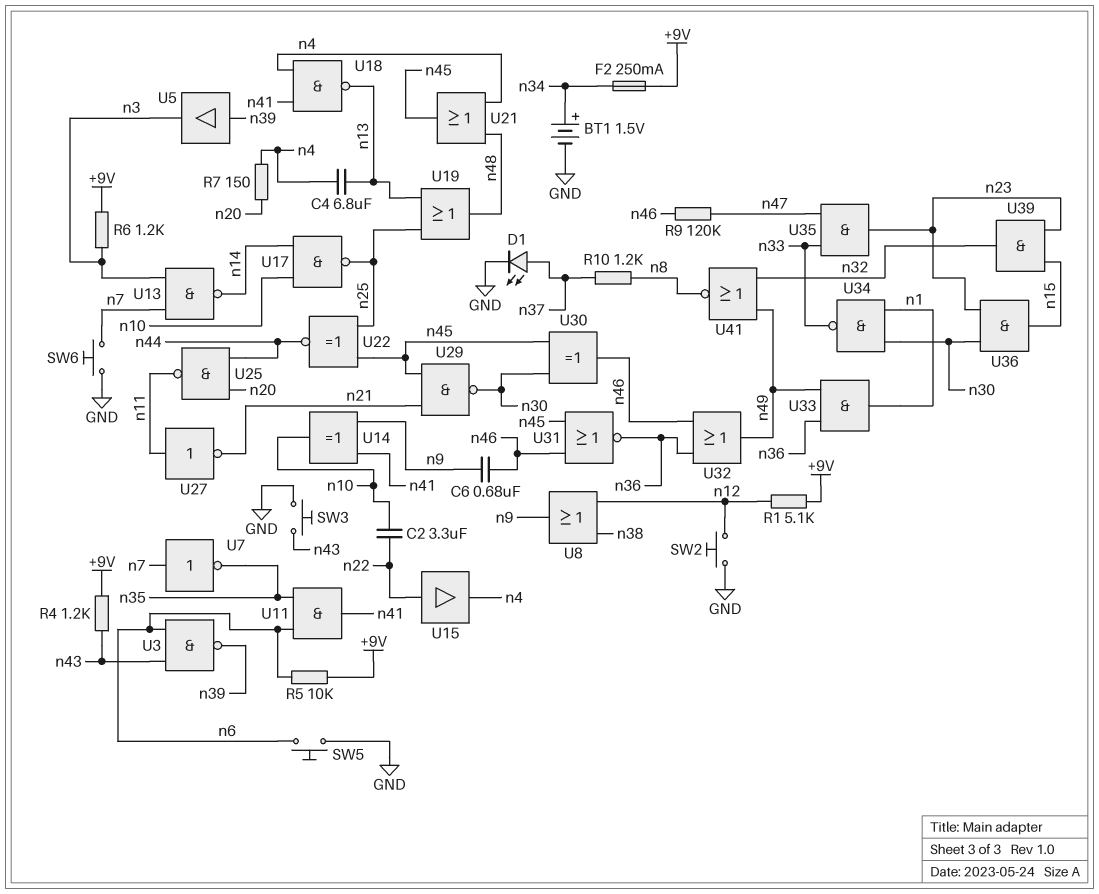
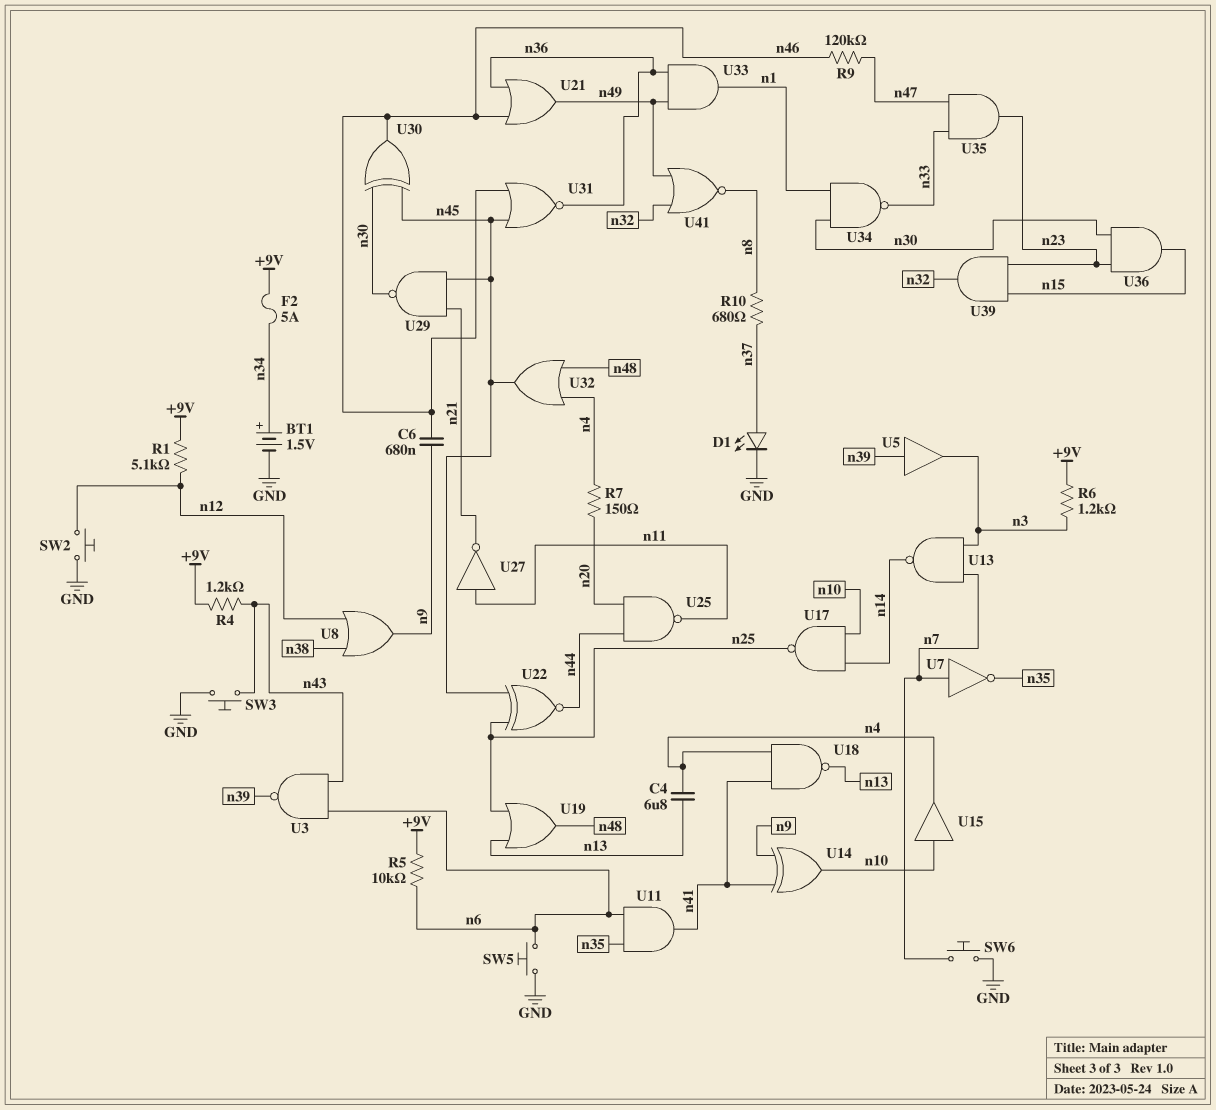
C2: 3.3uF (n10, n22) -> none
F2: 250mA (+9V, n34) -> 5A (+9V, n34)
R10: 1.2k (n8, n37) -> 680 (n8, n37)
U15: buffer (in n22, out n4) -> buffer (in n10, out n4)
U21: OR (in n4, in n48, out n45) -> OR (in n36, in n46, out n49)
U32: OR (in n36, in n46, out n49) -> OR (in n4, in n48, out n45)

